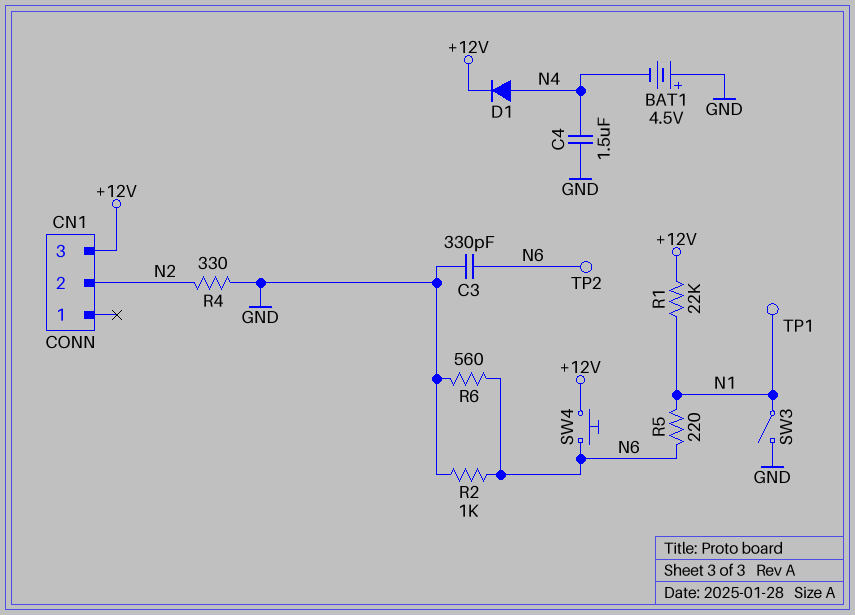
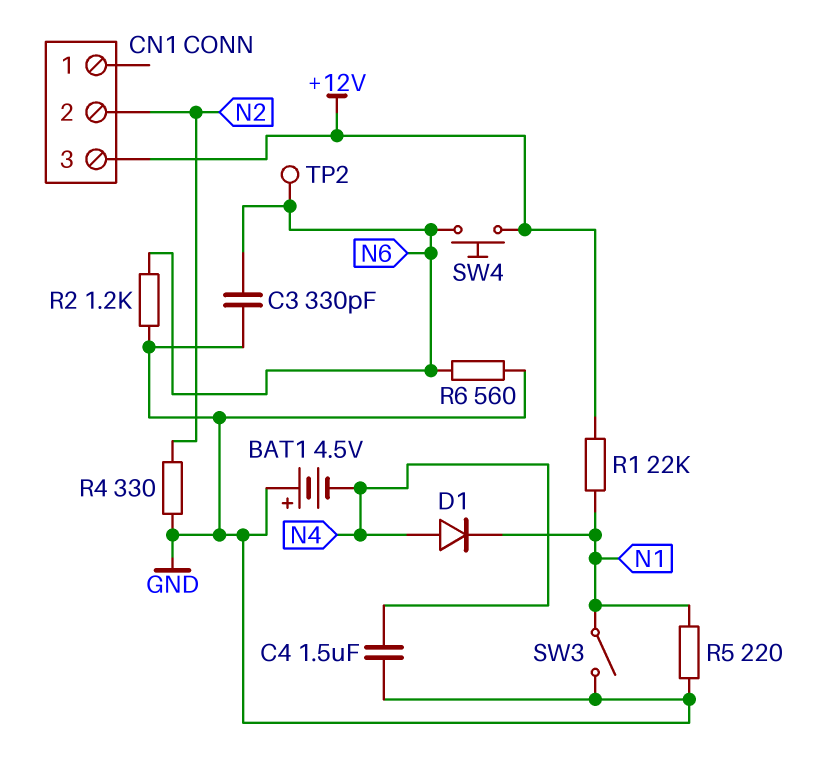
D1: diode (A N4, K +12V) -> diode (A N4, K N1)
R2: 1k (GND, N6) -> 1.2k (GND, N6)
R5: 220 (N1, N6) -> 220 (GND, N1)
TP1: test point (N1) -> none

